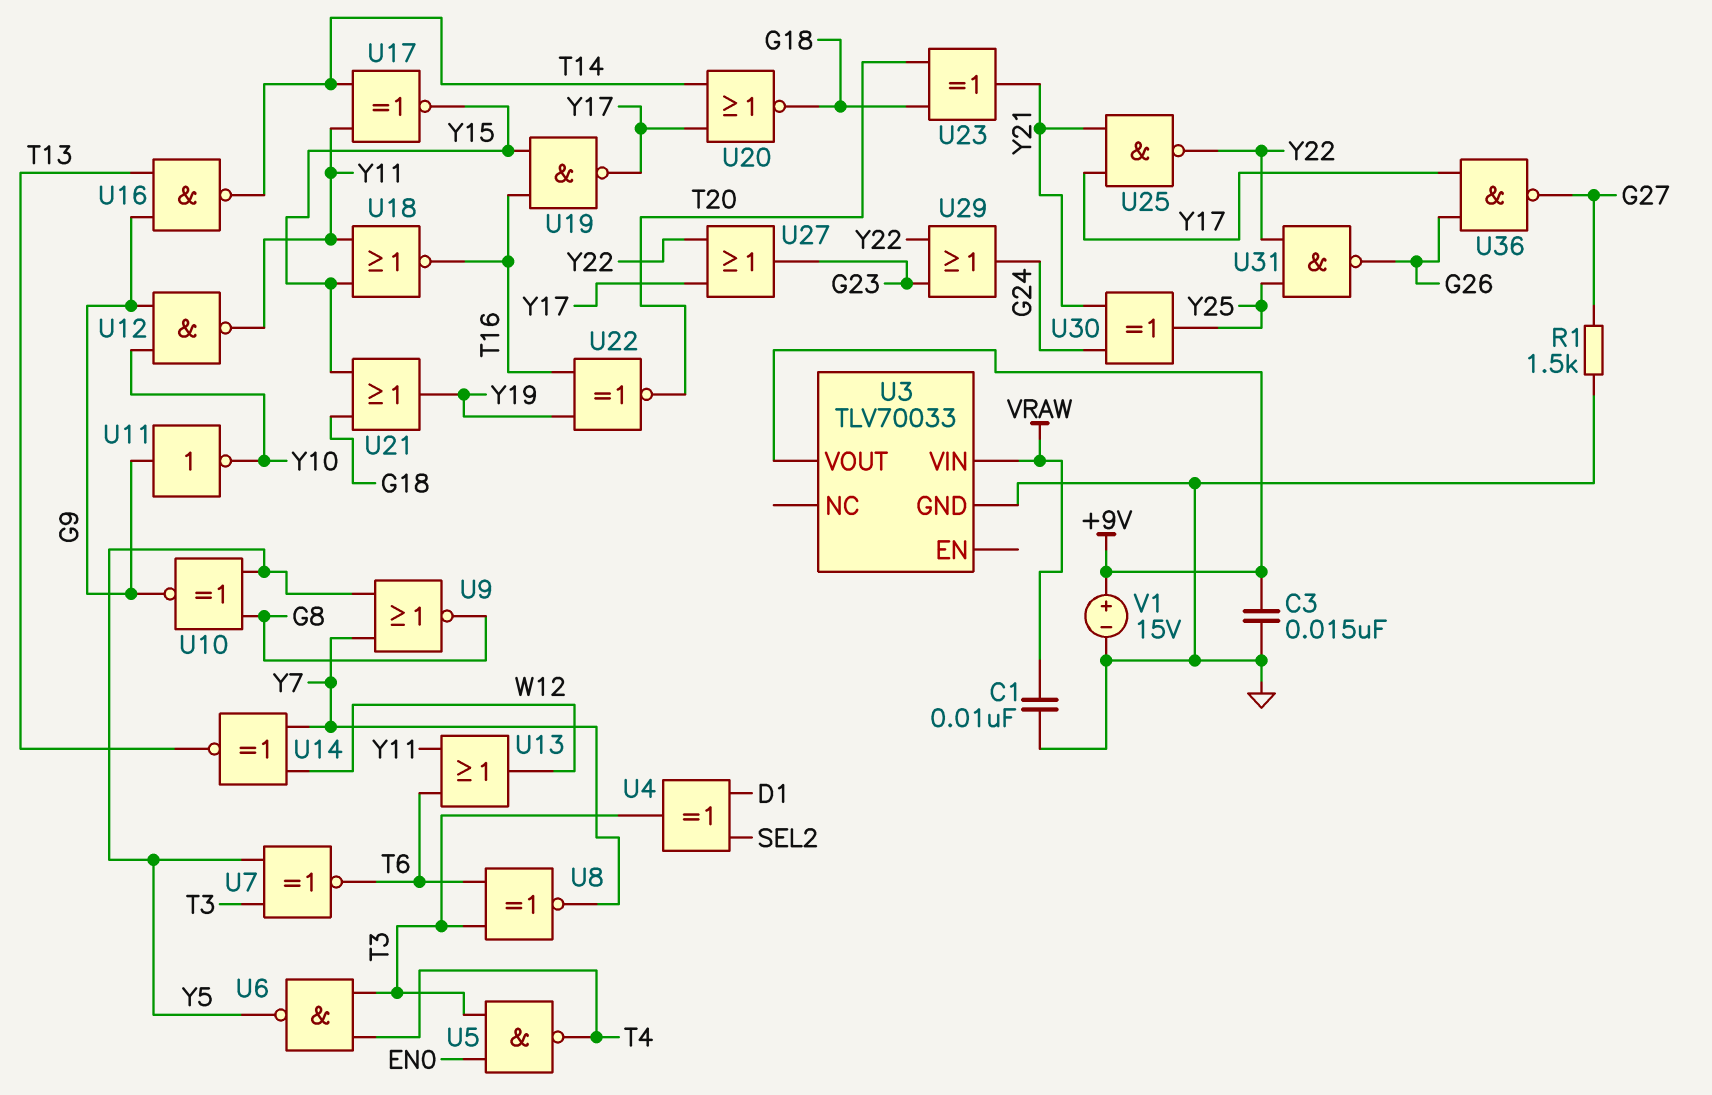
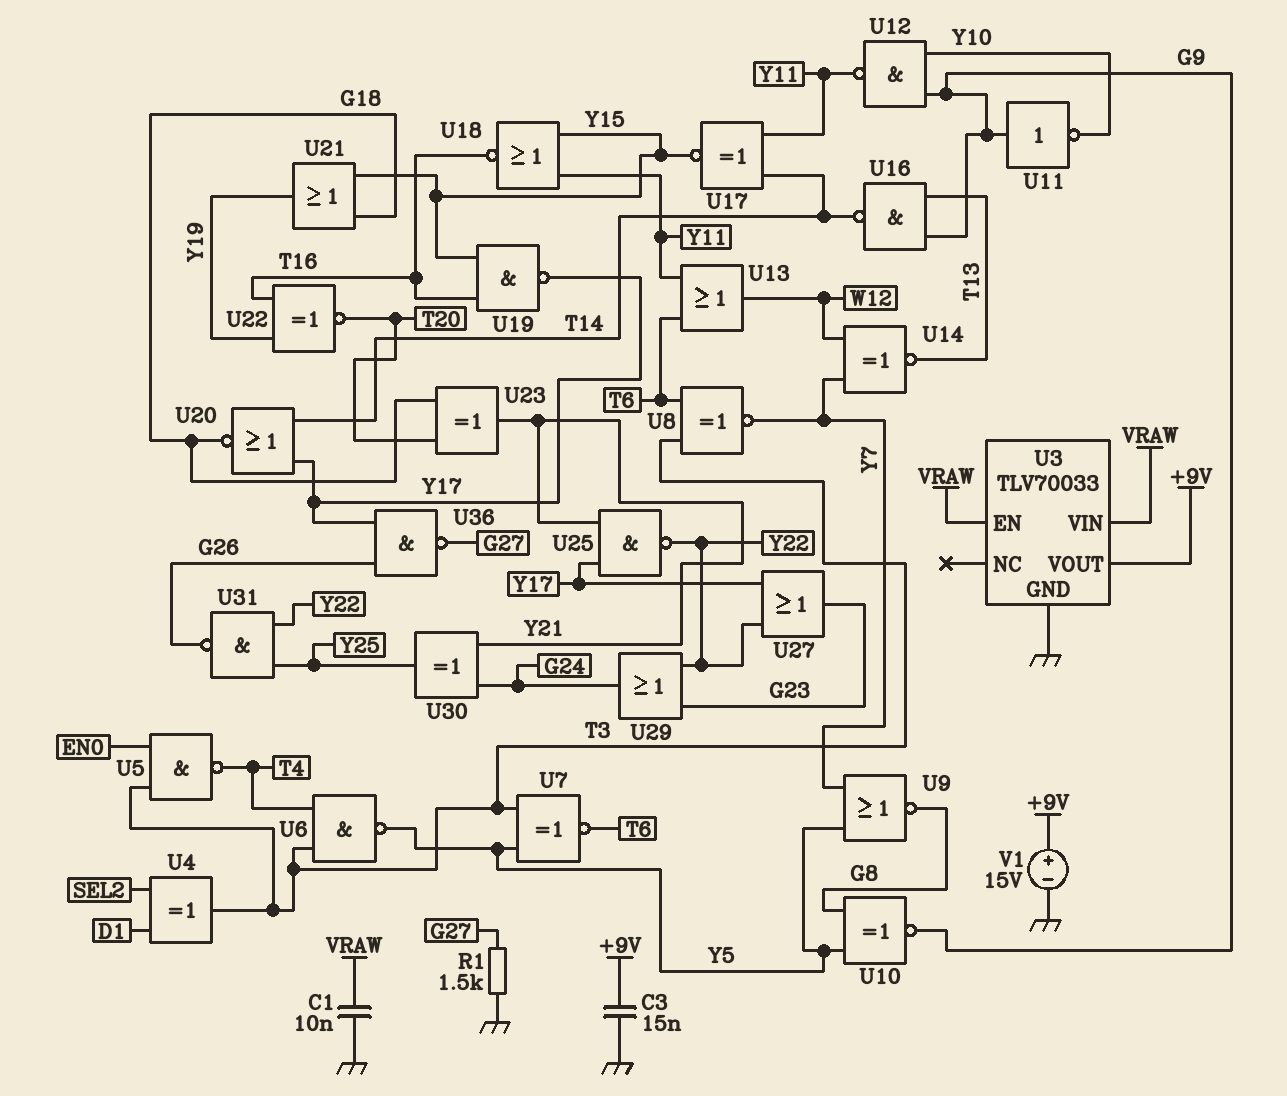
U3 pin EN: none -> VRAW

